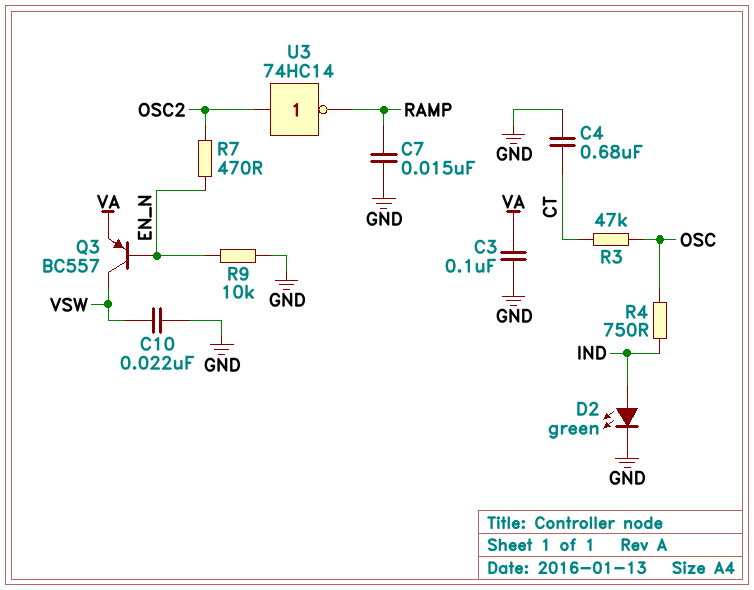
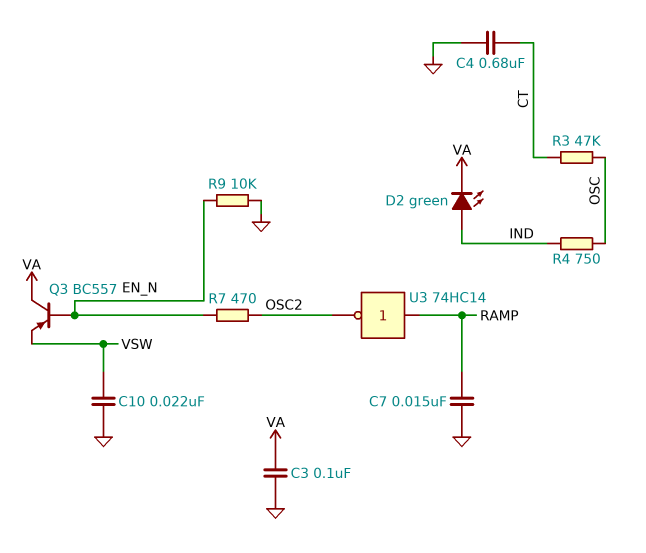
D2: LED green (A IND, K GND) -> LED green (A IND, K VA)
Q3: PNP BC557 (B EN_N, C VSW, E VA) -> PNP BC557 (B EN_N, C VA, E VSW)
U3: NOT 74HC14 (in OSC2, out RAMP) -> NOT 74HC14 (in RAMP, out OSC2)

